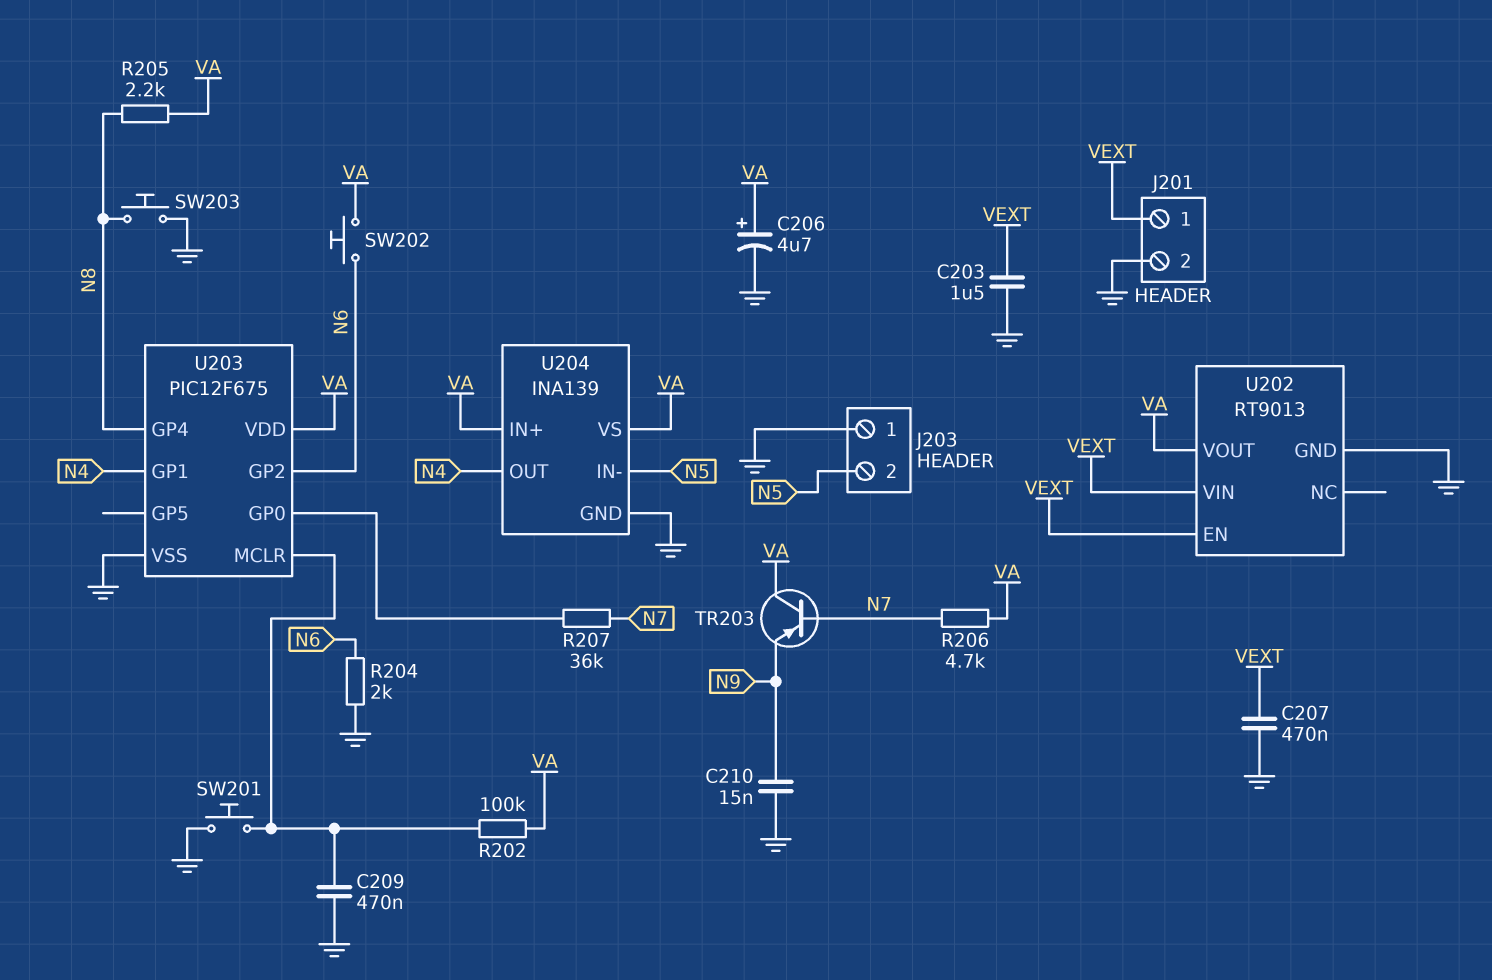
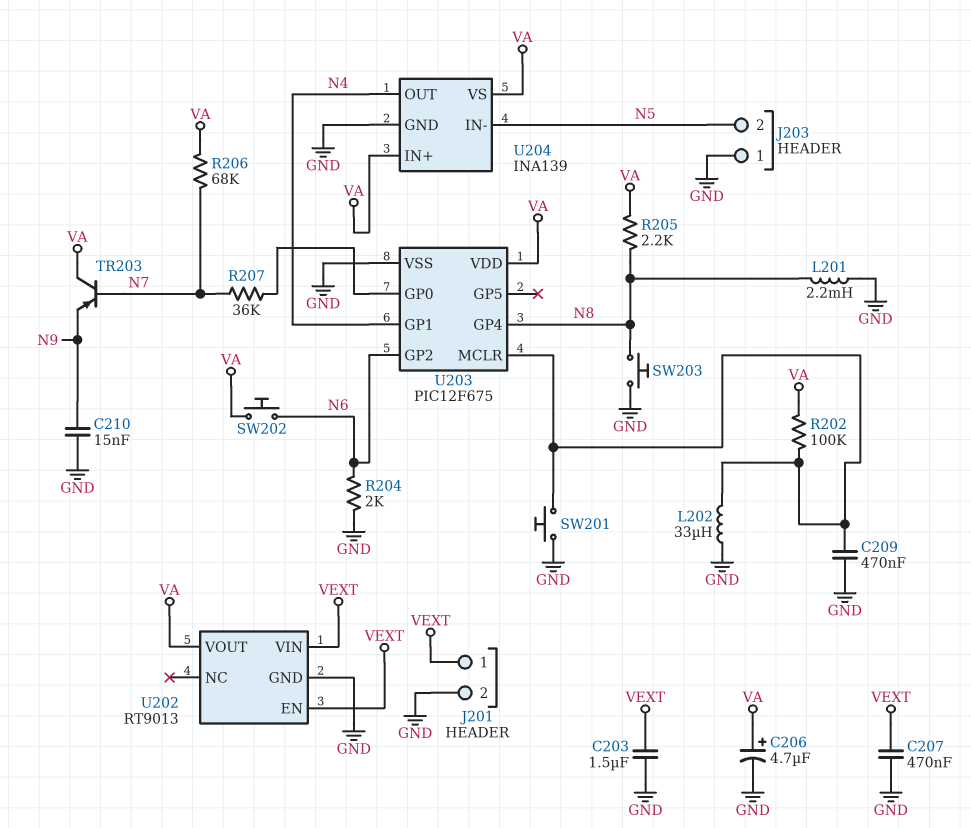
L201: none -> 2.2mH (GND, N8)
L202: none -> 33uH (GND, U203/MCLR)
R206: 4.7k (N7, VA) -> 68k (N7, VA)

